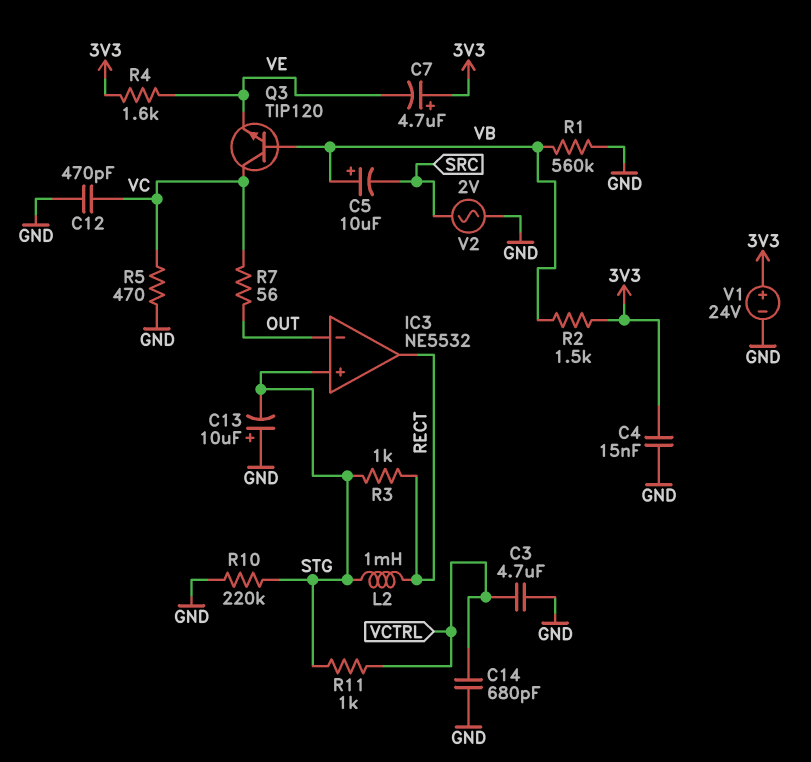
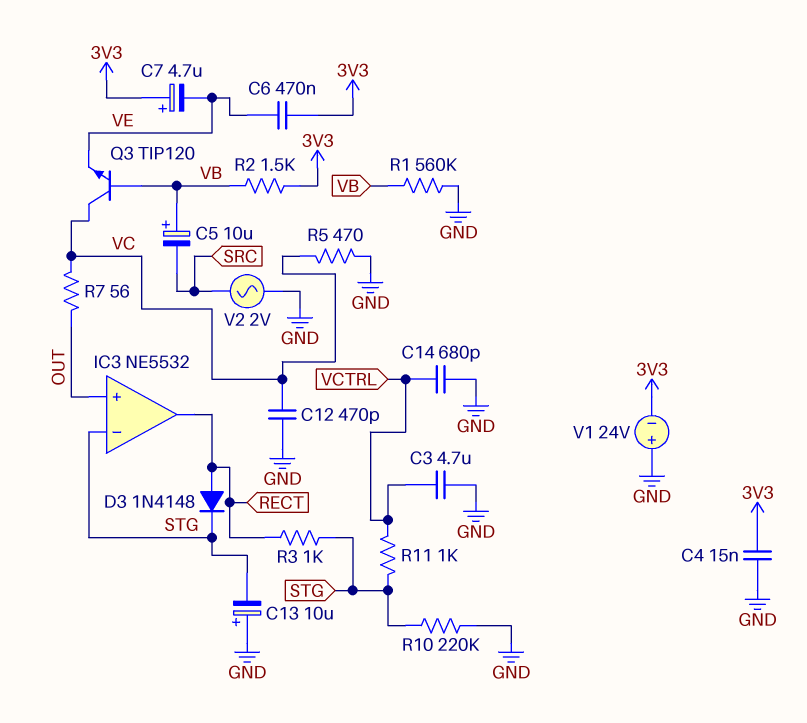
C6: none -> 470nF (3V3, VE)
D3: none -> diode 1N4148 (A RECT, K STG)
IC3 pin in+: STG -> OUT
IC3 pin in-: OUT -> STG
L2: 1mH (RECT, STG) -> none
R4: 1.6k (3V3, VE) -> none
V1: 24V (plus 3V3, minus GND) -> 24V (plus GND, minus 3V3)

